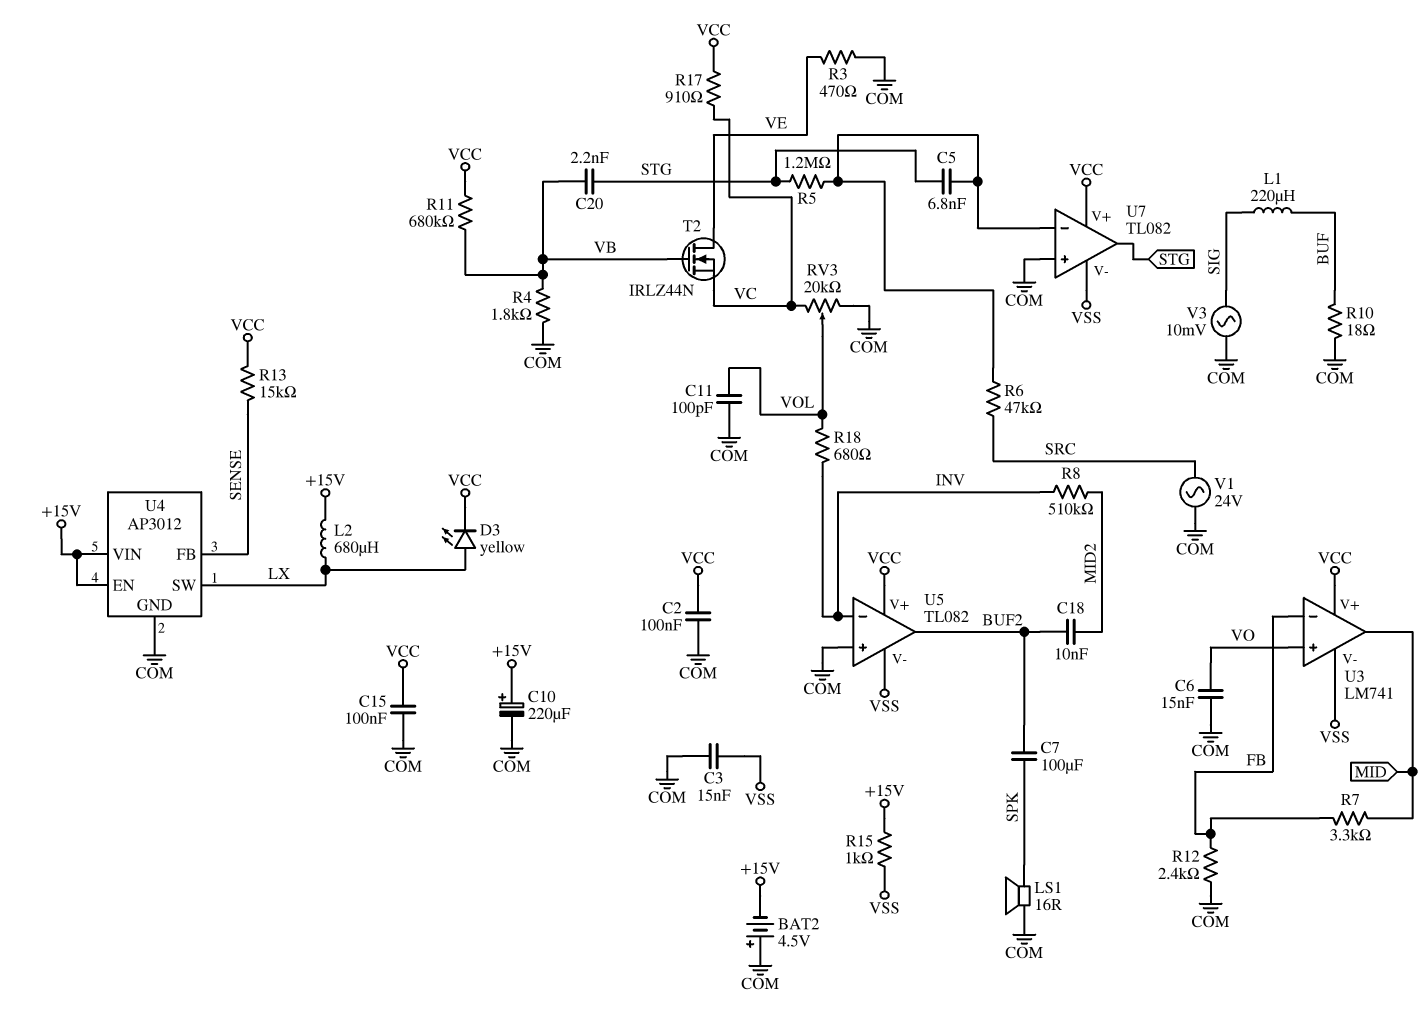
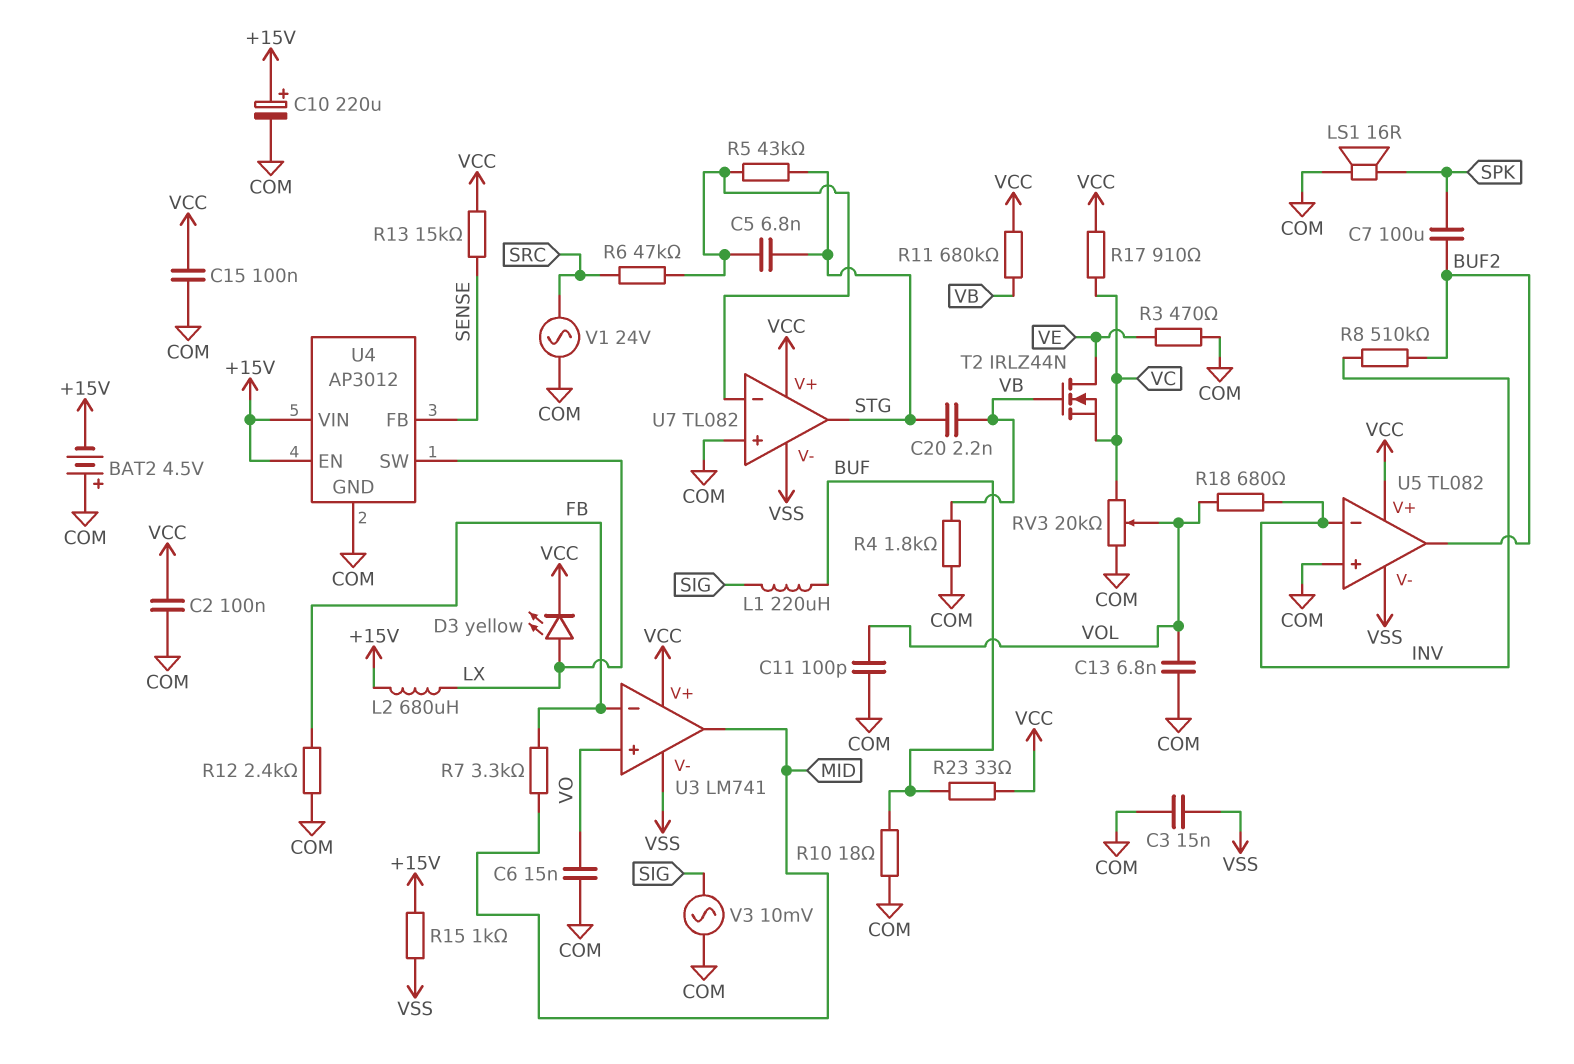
C13: none -> 6.8nF (COM, VOL)
C18: 10nF (BUF2, MID2) -> none
R5: 1.2M (STG, U7/in-) -> 43k (STG, U7/in-)
R8: 510k (INV, MID2) -> 510k (BUF2, INV)
R23: none -> 33 (BUF, VCC)

